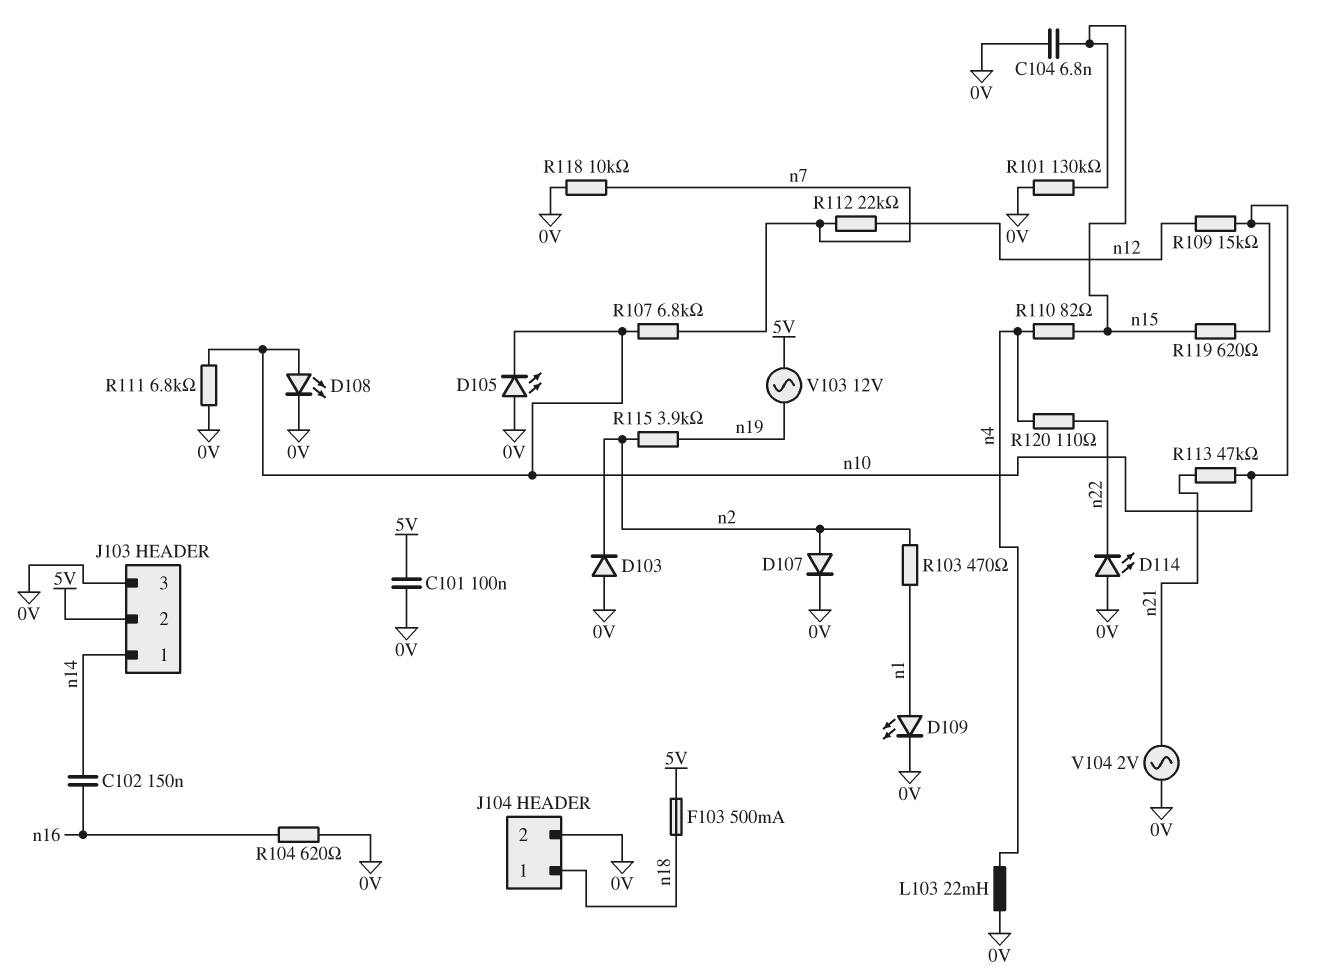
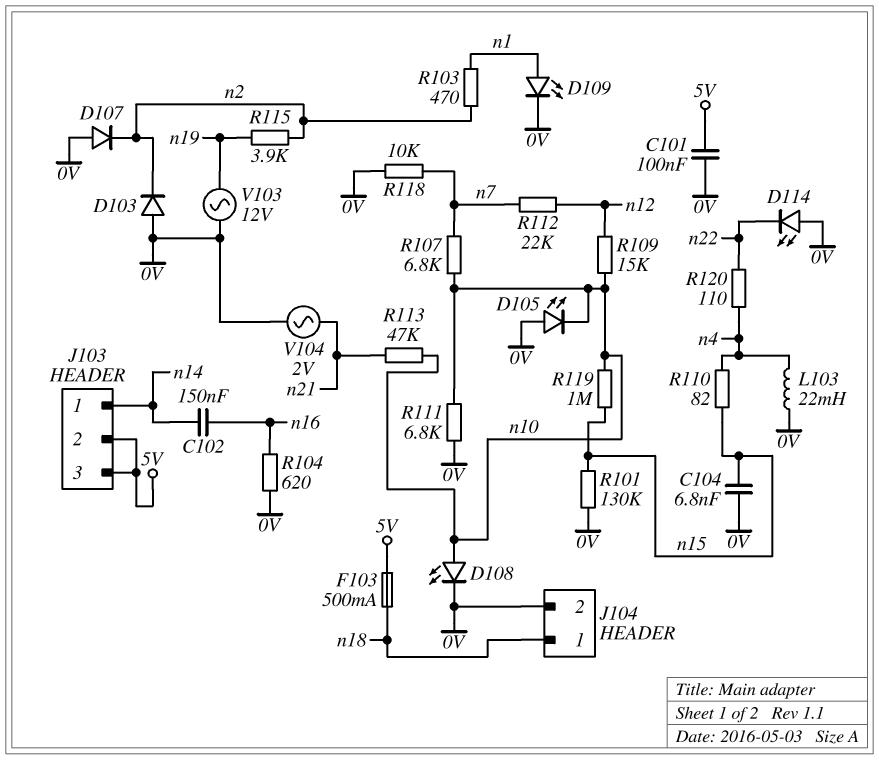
D107: diode (A n2, K 0V) -> diode (A 0V, K n2)
J103 pin 3: 0V -> 5V
R119: 620 (n10, n15) -> 1M (n10, n15)
V103: AC 12V (5V, n19) -> AC 12V (0V, n19)

